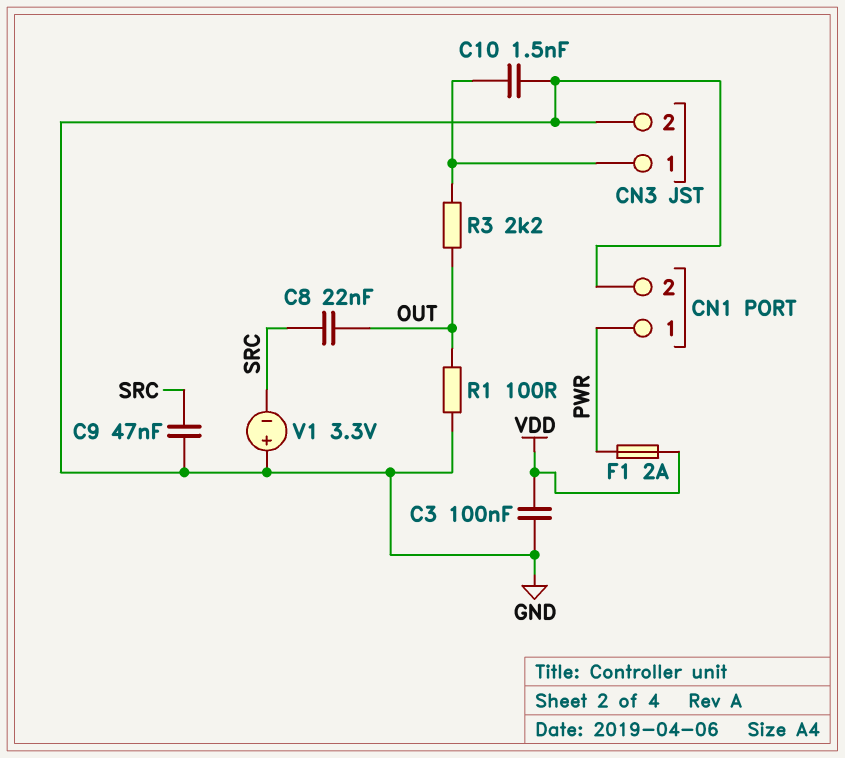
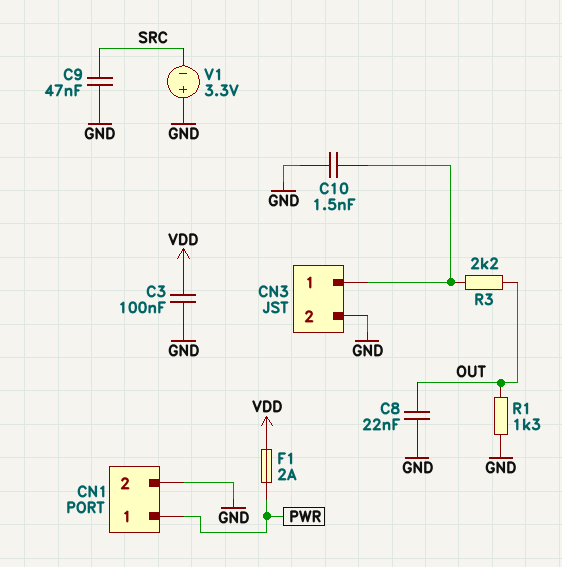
C8: 22nF (OUT, SRC) -> 22nF (GND, OUT)
R1: 100 (GND, OUT) -> 1.3k (GND, OUT)

